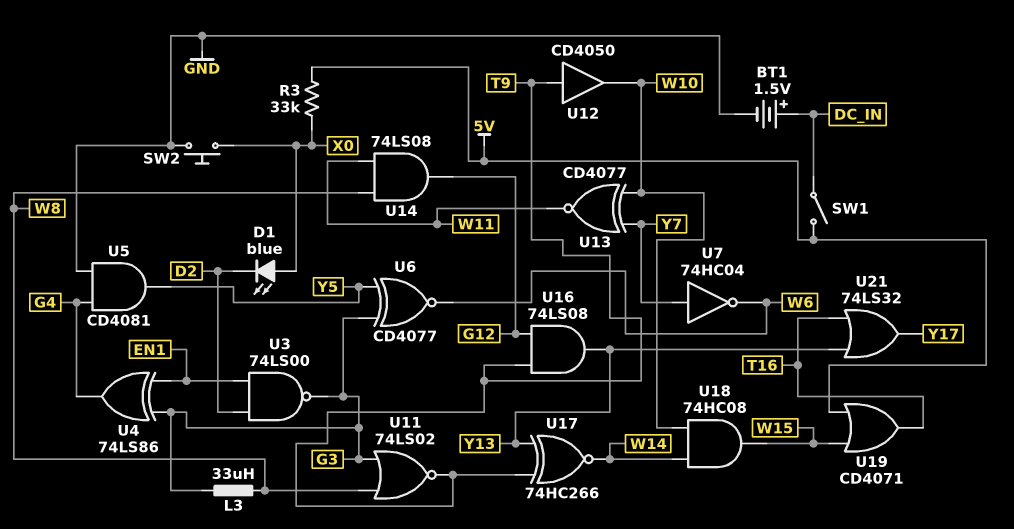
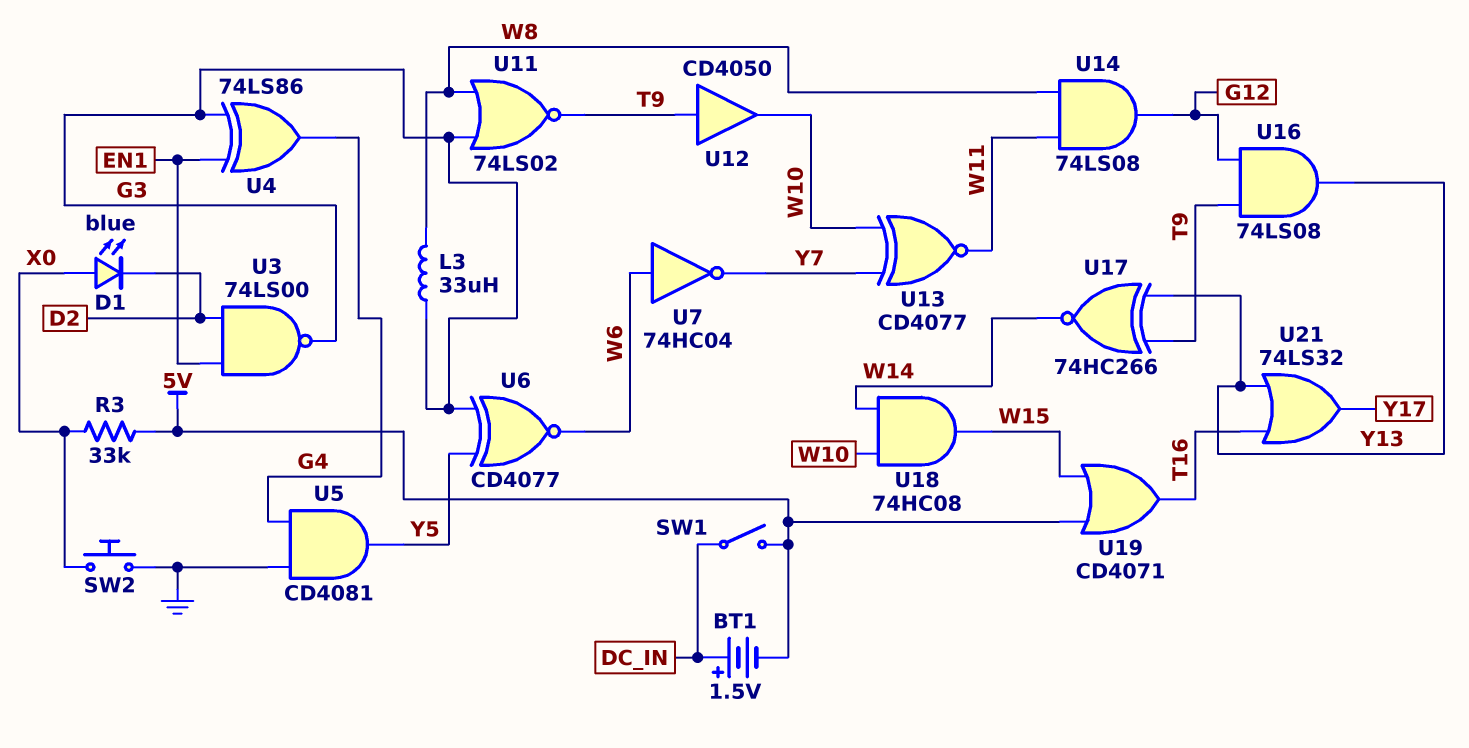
BT1: 1.5V (plus DC_IN, minus GND) -> 1.5V (plus DC_IN, minus 5V)
U7: NOT 74HC04 (in Y7, out W6) -> NOT 74HC04 (in W6, out Y7)

